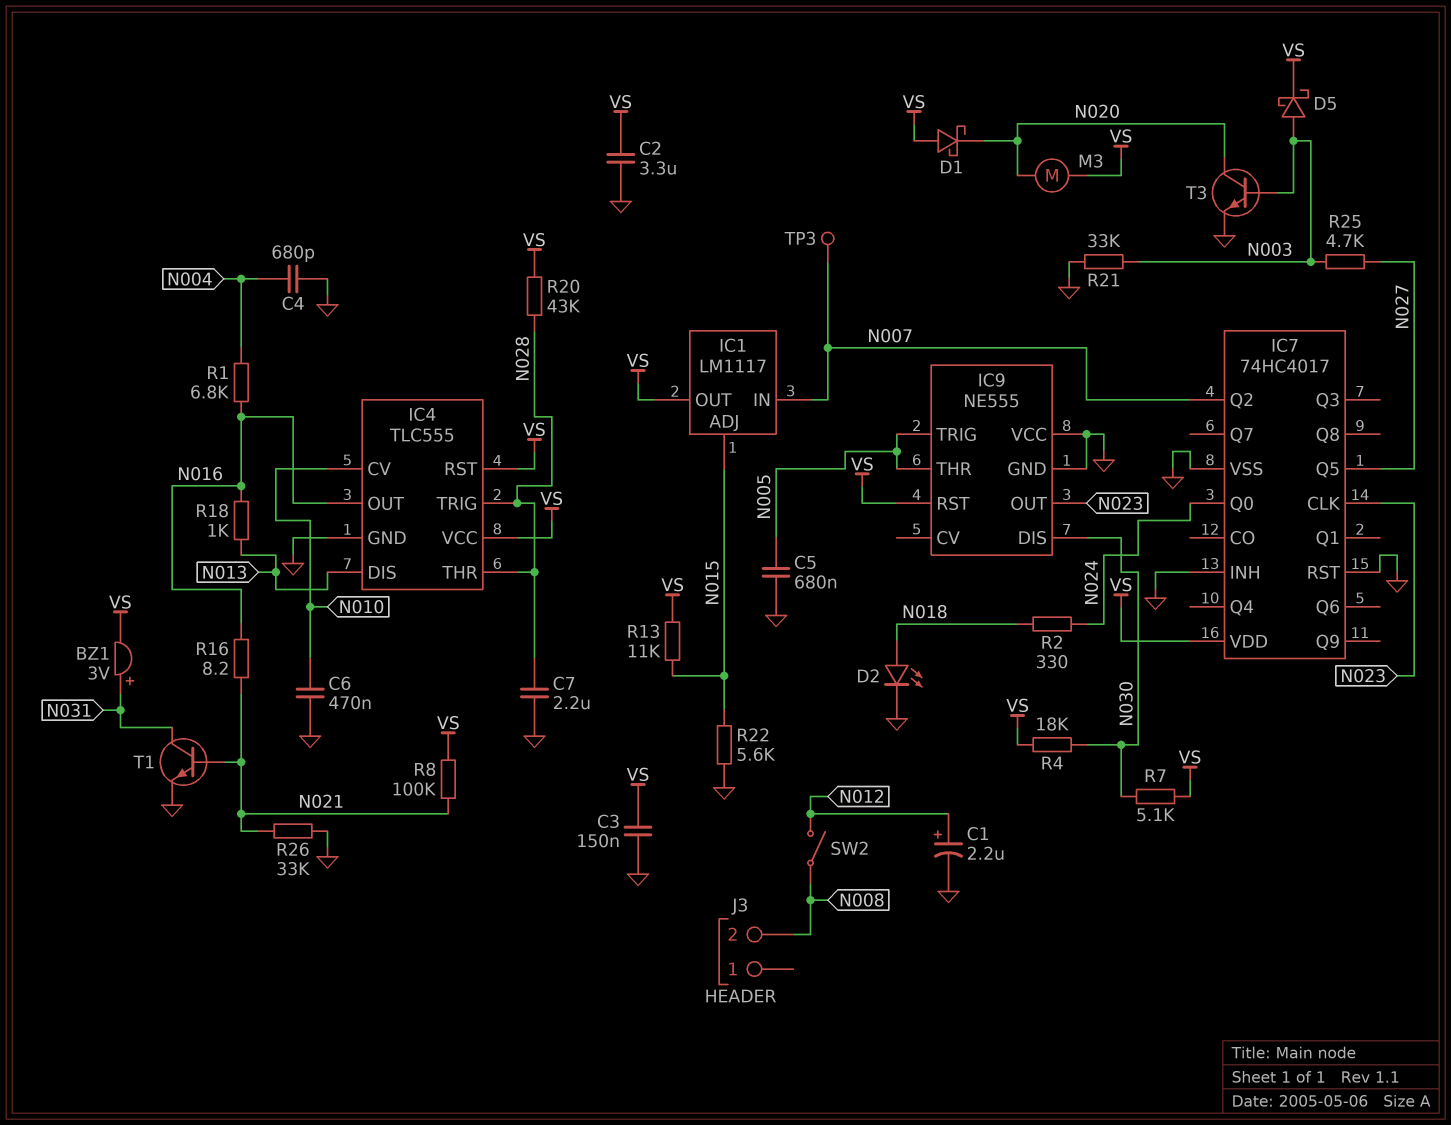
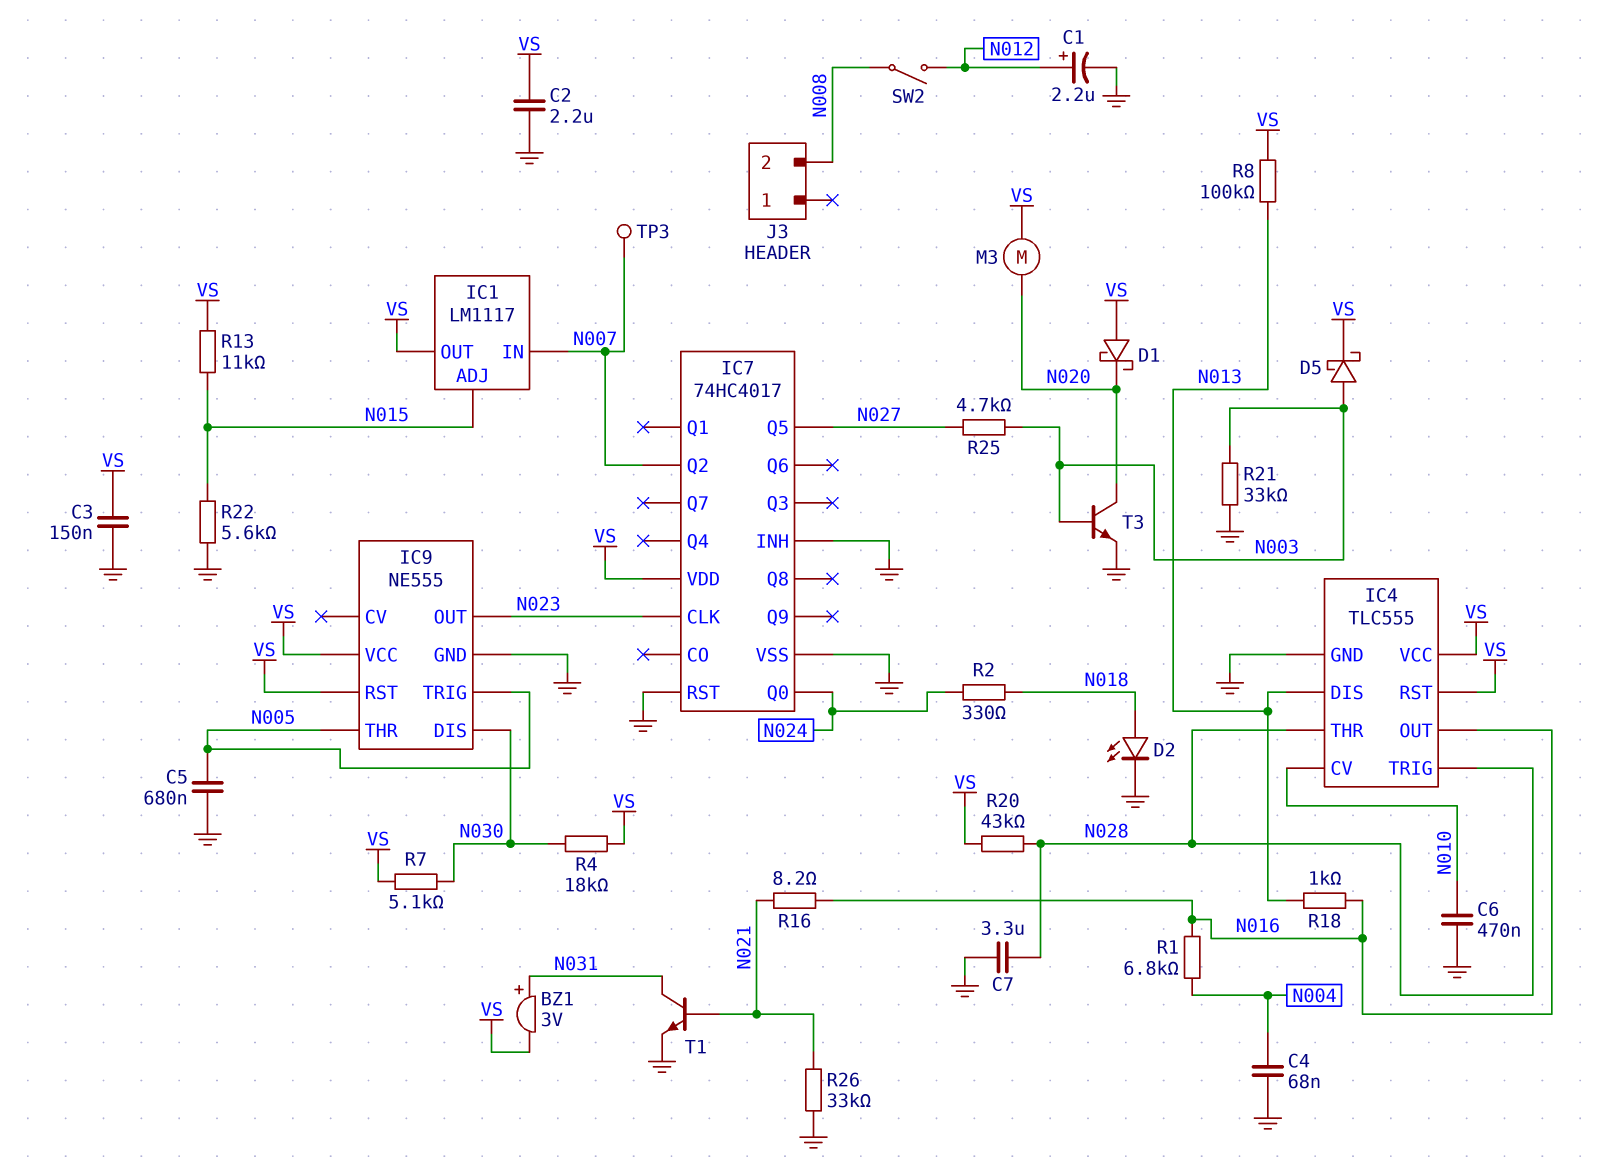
C2: 3.3uF (GND, VS) -> 2.2uF (GND, VS)
C4: 680pF (GND, N004) -> 68nF (GND, N004)
C7: 2.2uF (GND, N028) -> 3.3uF (GND, N028)
IC9 pin VCC: GND -> VS
R8: 100k (N021, VS) -> 100k (N013, VS)

